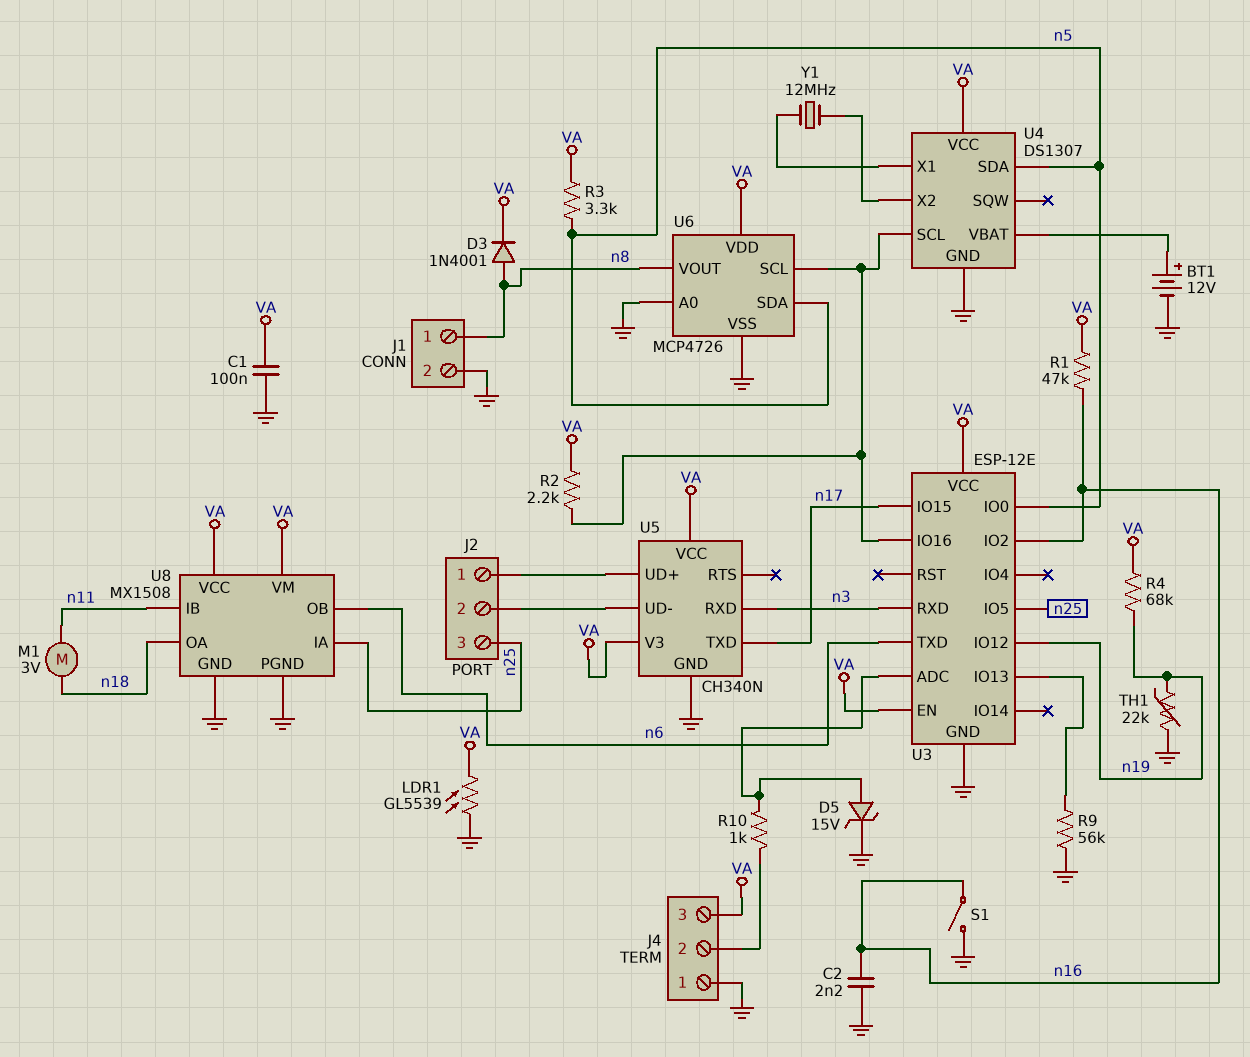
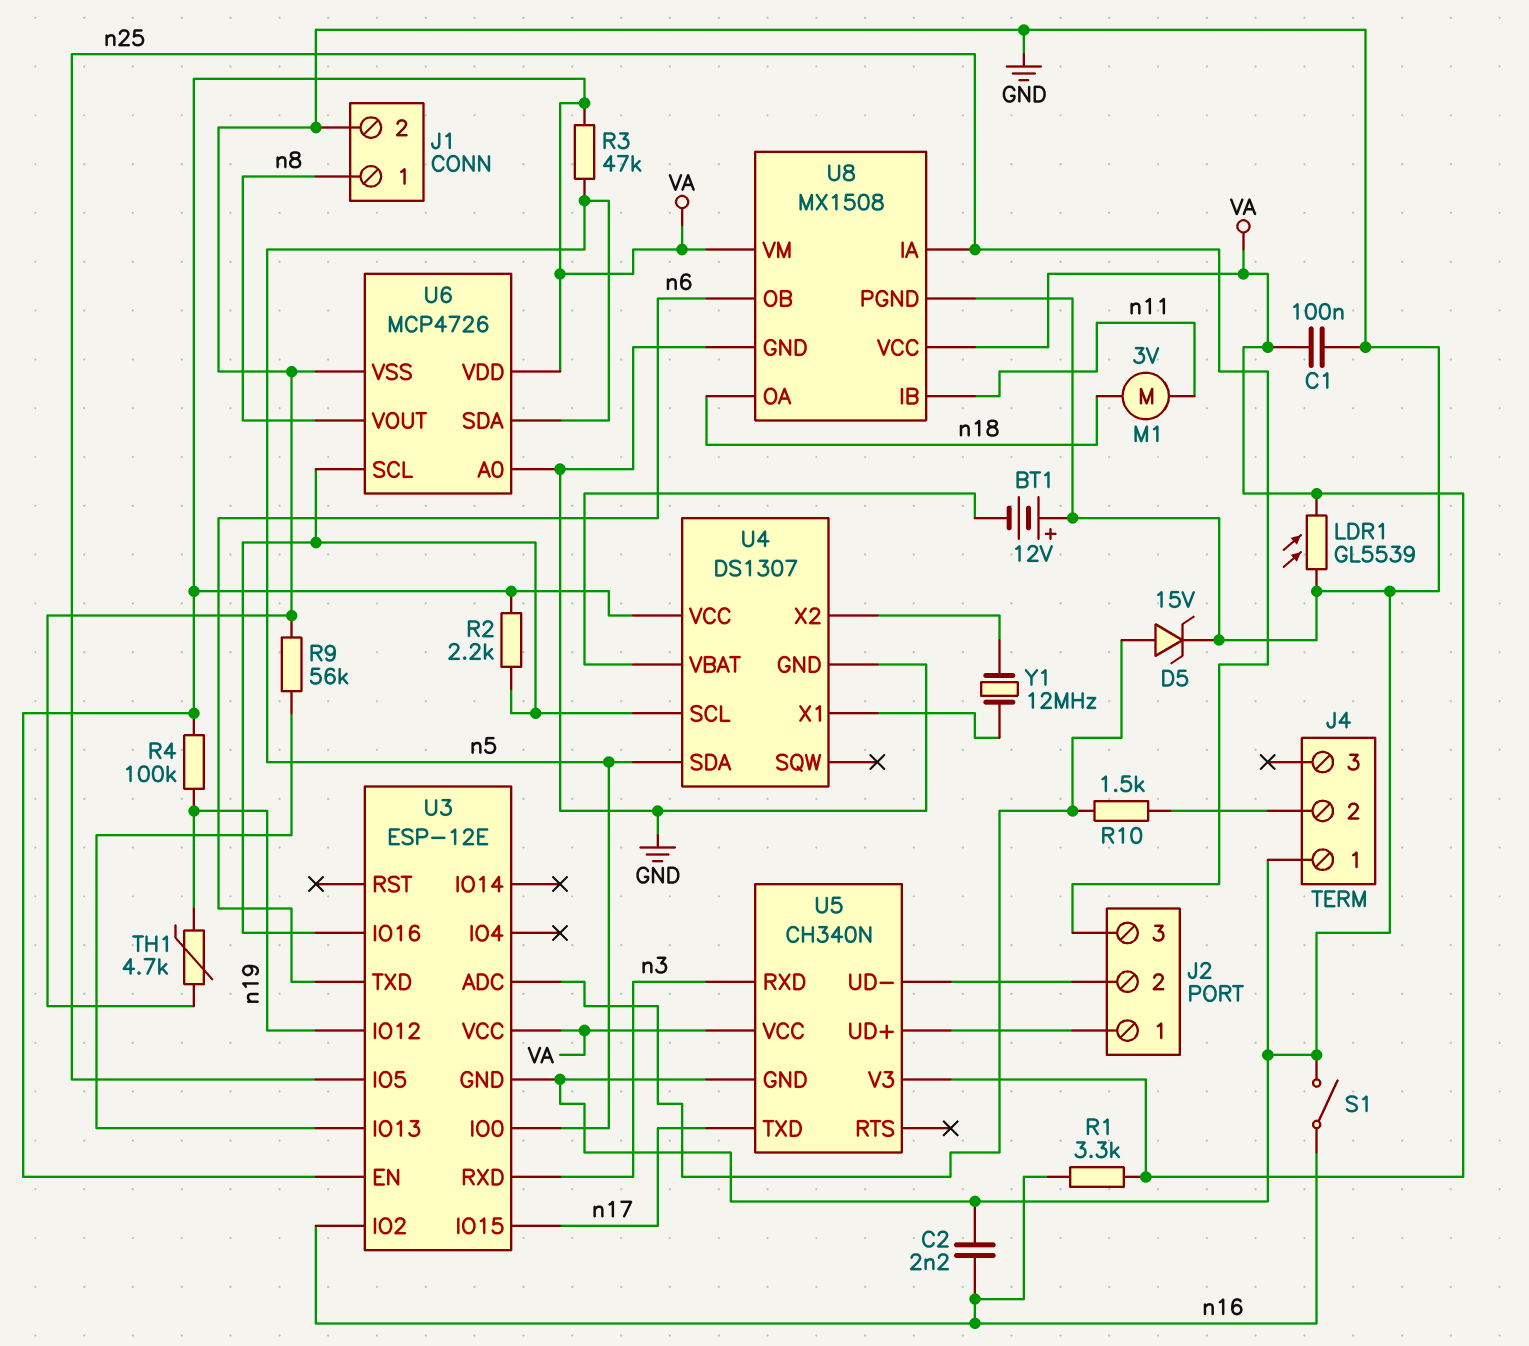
BT1: 12V (plus U4/VBAT, minus GND) -> 12V (plus GND, minus U4/VBAT)
D3: diode 1N4001 (A n8, K VA) -> none
J4 pin 3: VA -> none
R1: 47k (VA, n16) -> 3.3k (VA, n16)
R3: 3.3k (VA, n5) -> 47k (VA, n5)
R4: 68k (VA, n19) -> 100k (VA, n19)
R10: 1k (J4/2, U3/ADC) -> 1.5k (J4/2, U3/ADC)
TH1: 22k (GND, n19) -> 4.7k (GND, n19)

